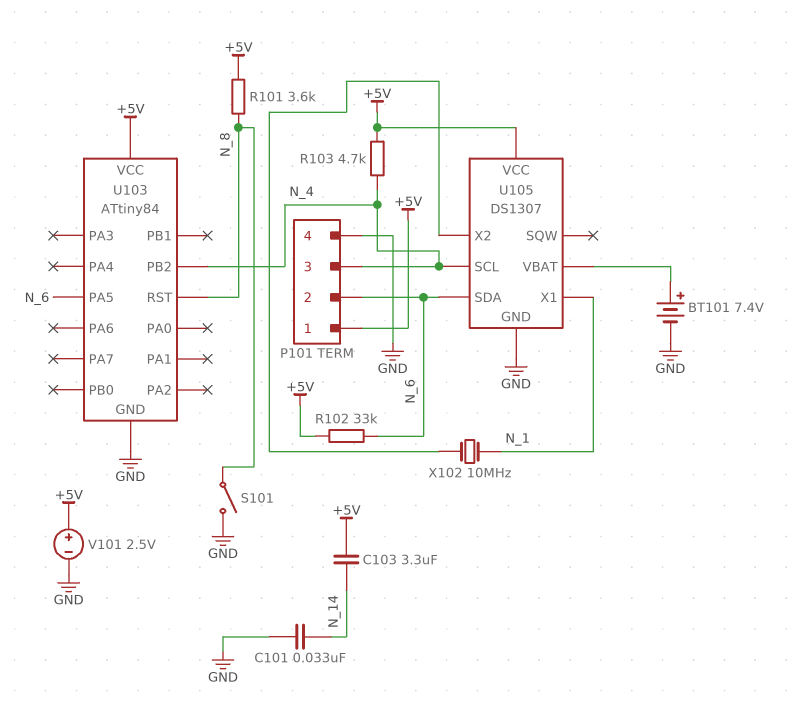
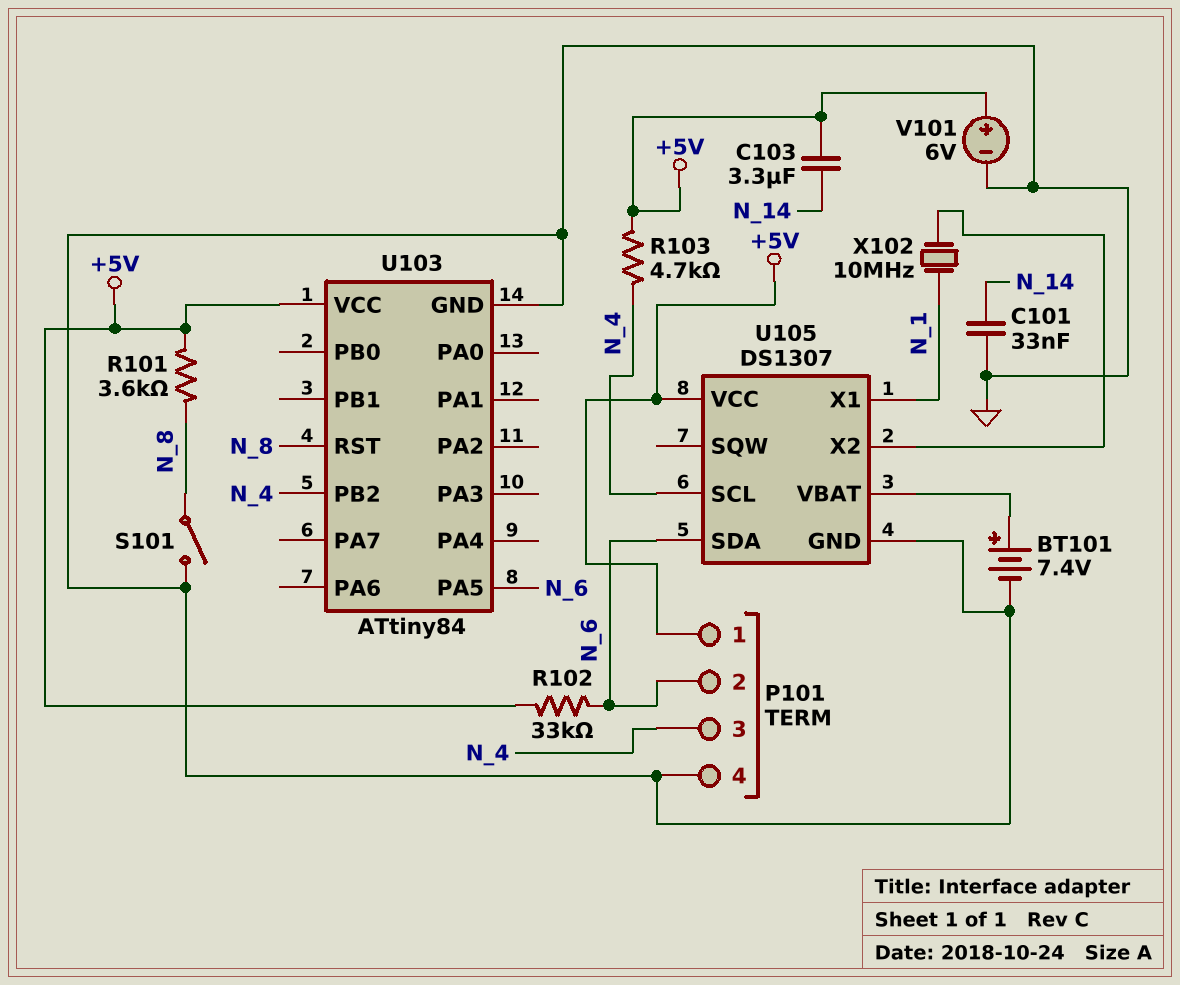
V101: 2.5V (plus +5V, minus GND) -> 6V (plus +5V, minus GND)

